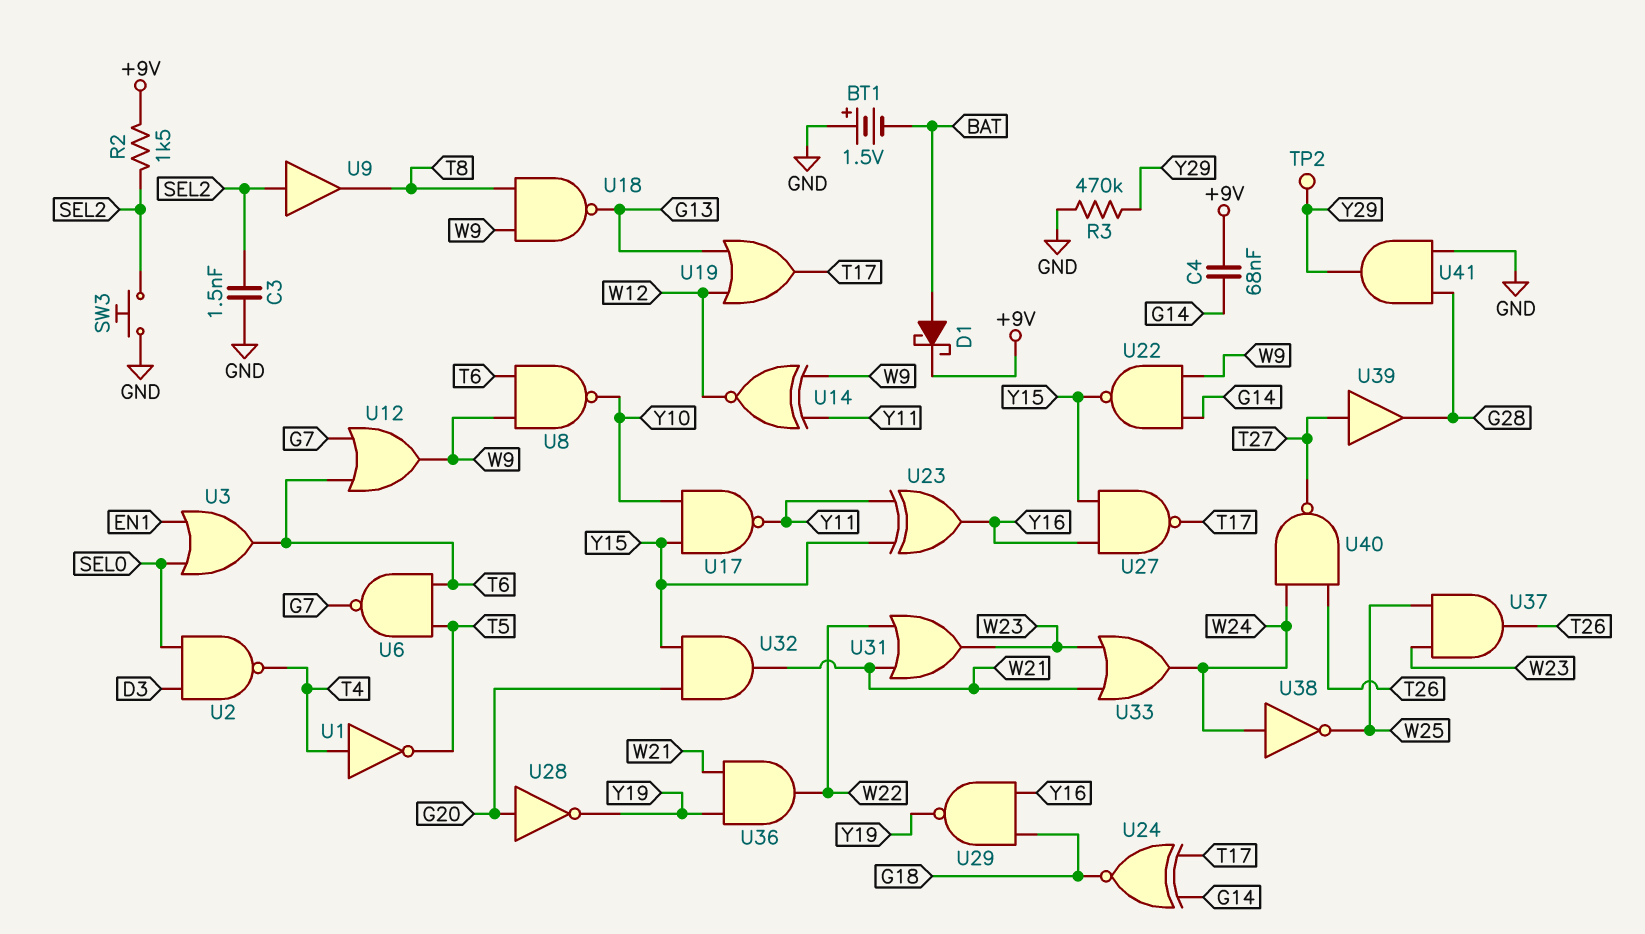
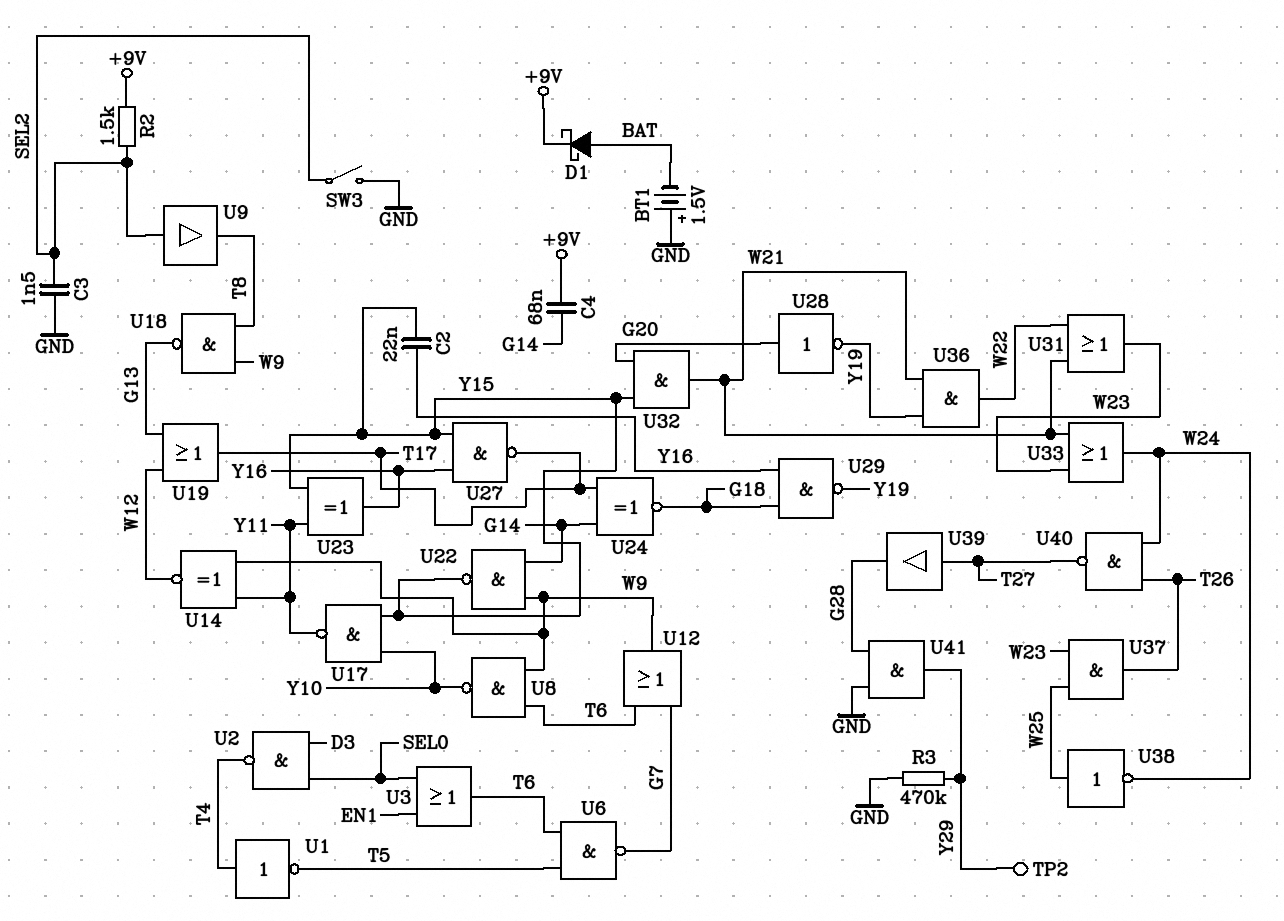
C2: none -> 22nF (Y15, Y16)
SW3: button (GND, SEL2) -> switch (GND, SEL2)
U38: NOT (in W24, out W25) -> NOT (in W25, out W24)

